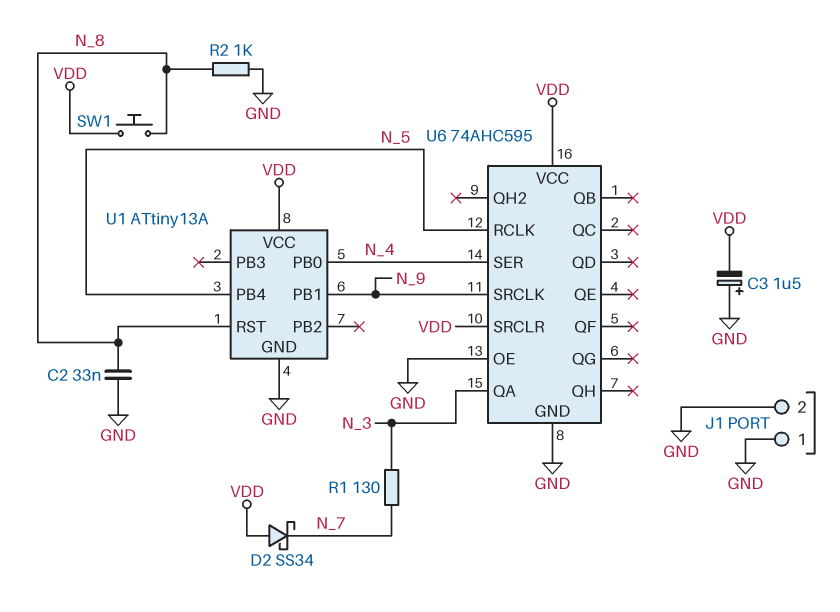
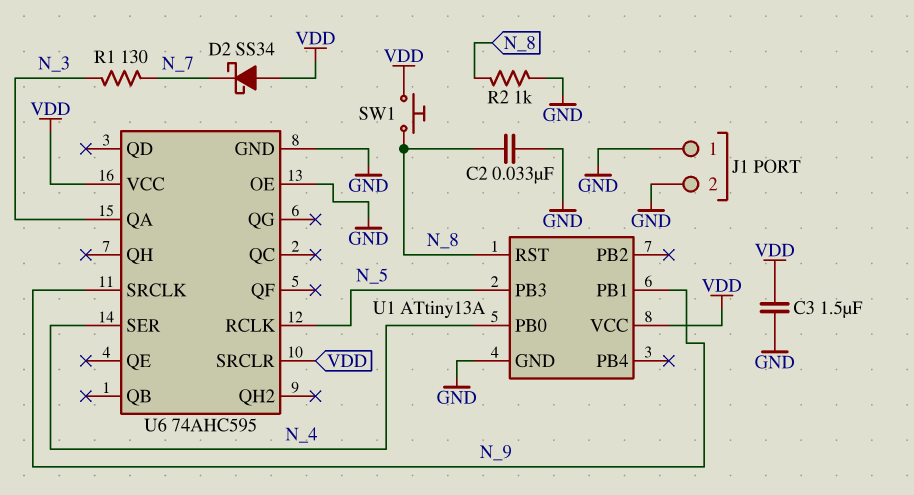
C3: 1.5uF (plus GND, minus VDD) -> 1.5uF (GND, VDD)
U1 pin PB3: none -> N_5
U1 pin PB4: N_5 -> none

